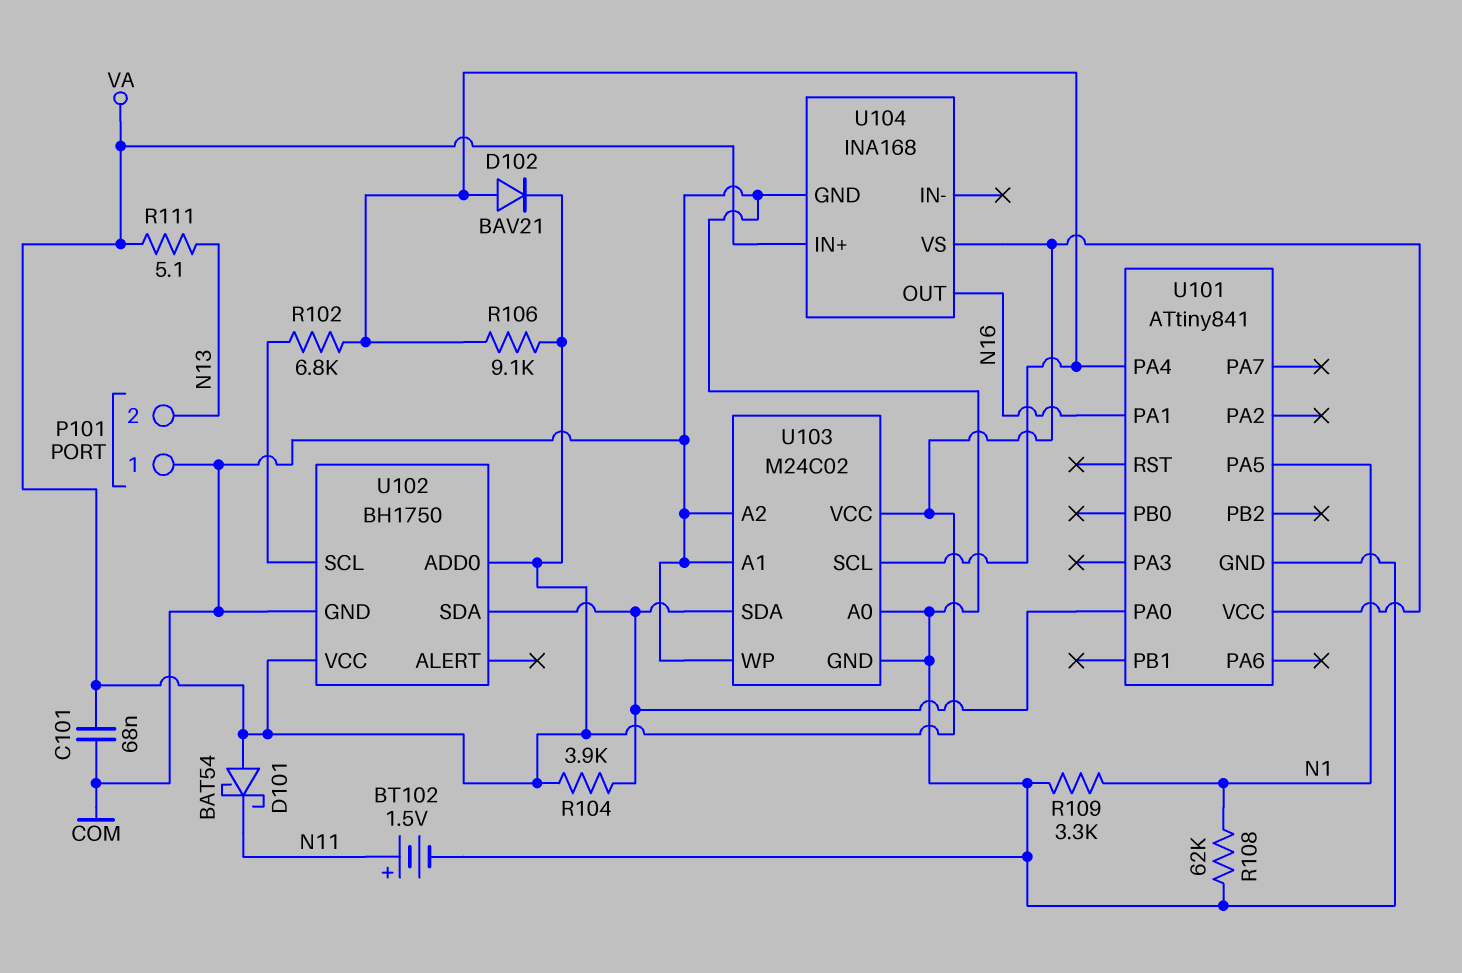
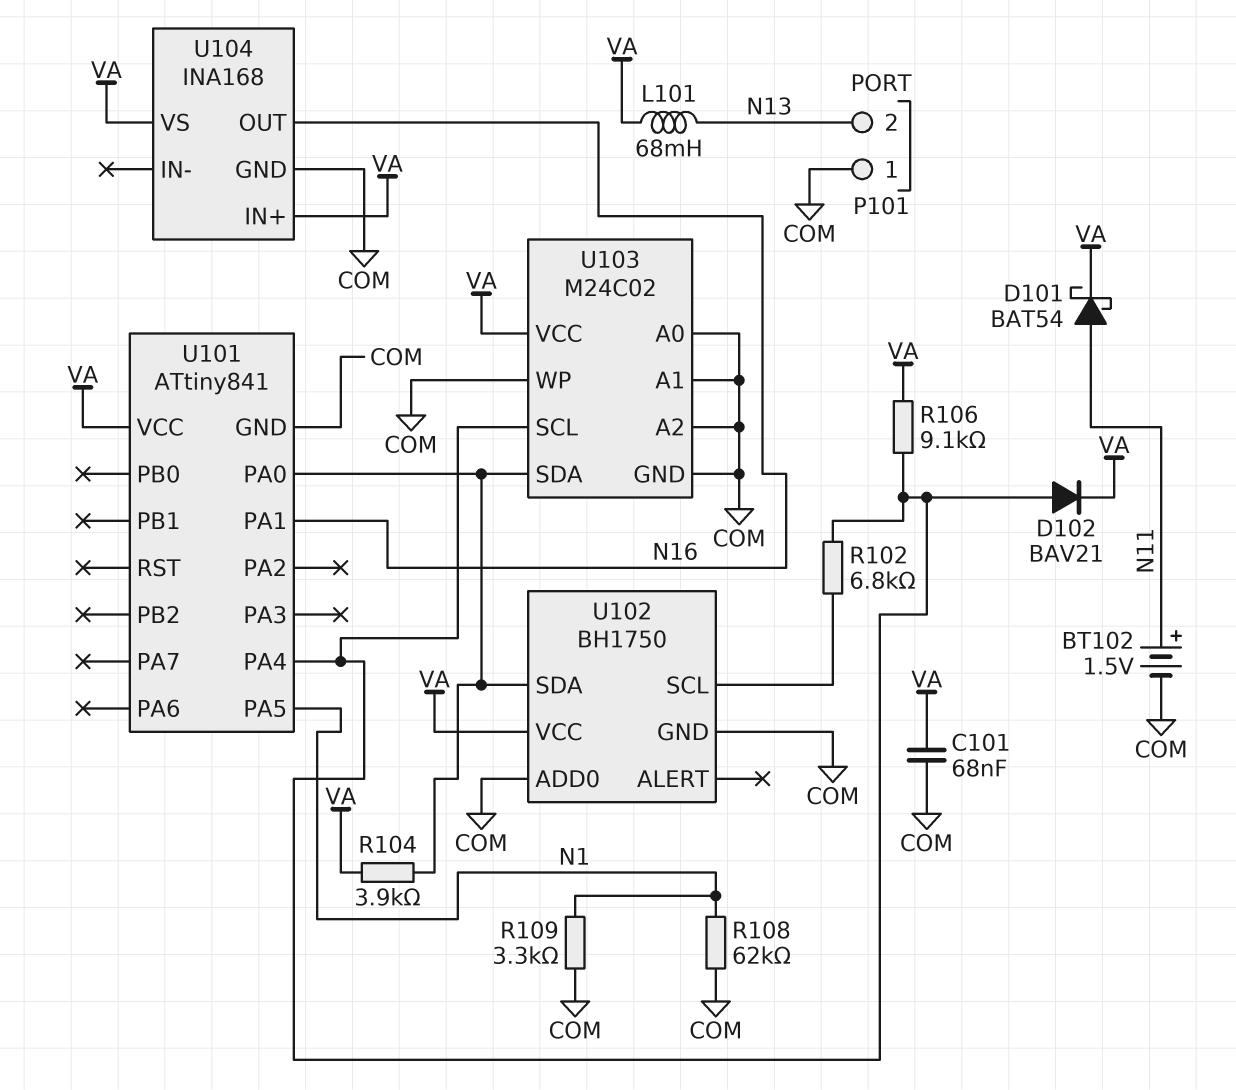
D101: schottky BAT54 (A VA, K N11) -> schottky BAT54 (A N11, K VA)
L101: none -> 68mH (N13, VA)
R111: 5.1 (N13, VA) -> none
U102 pin ADD0: VA -> COM

